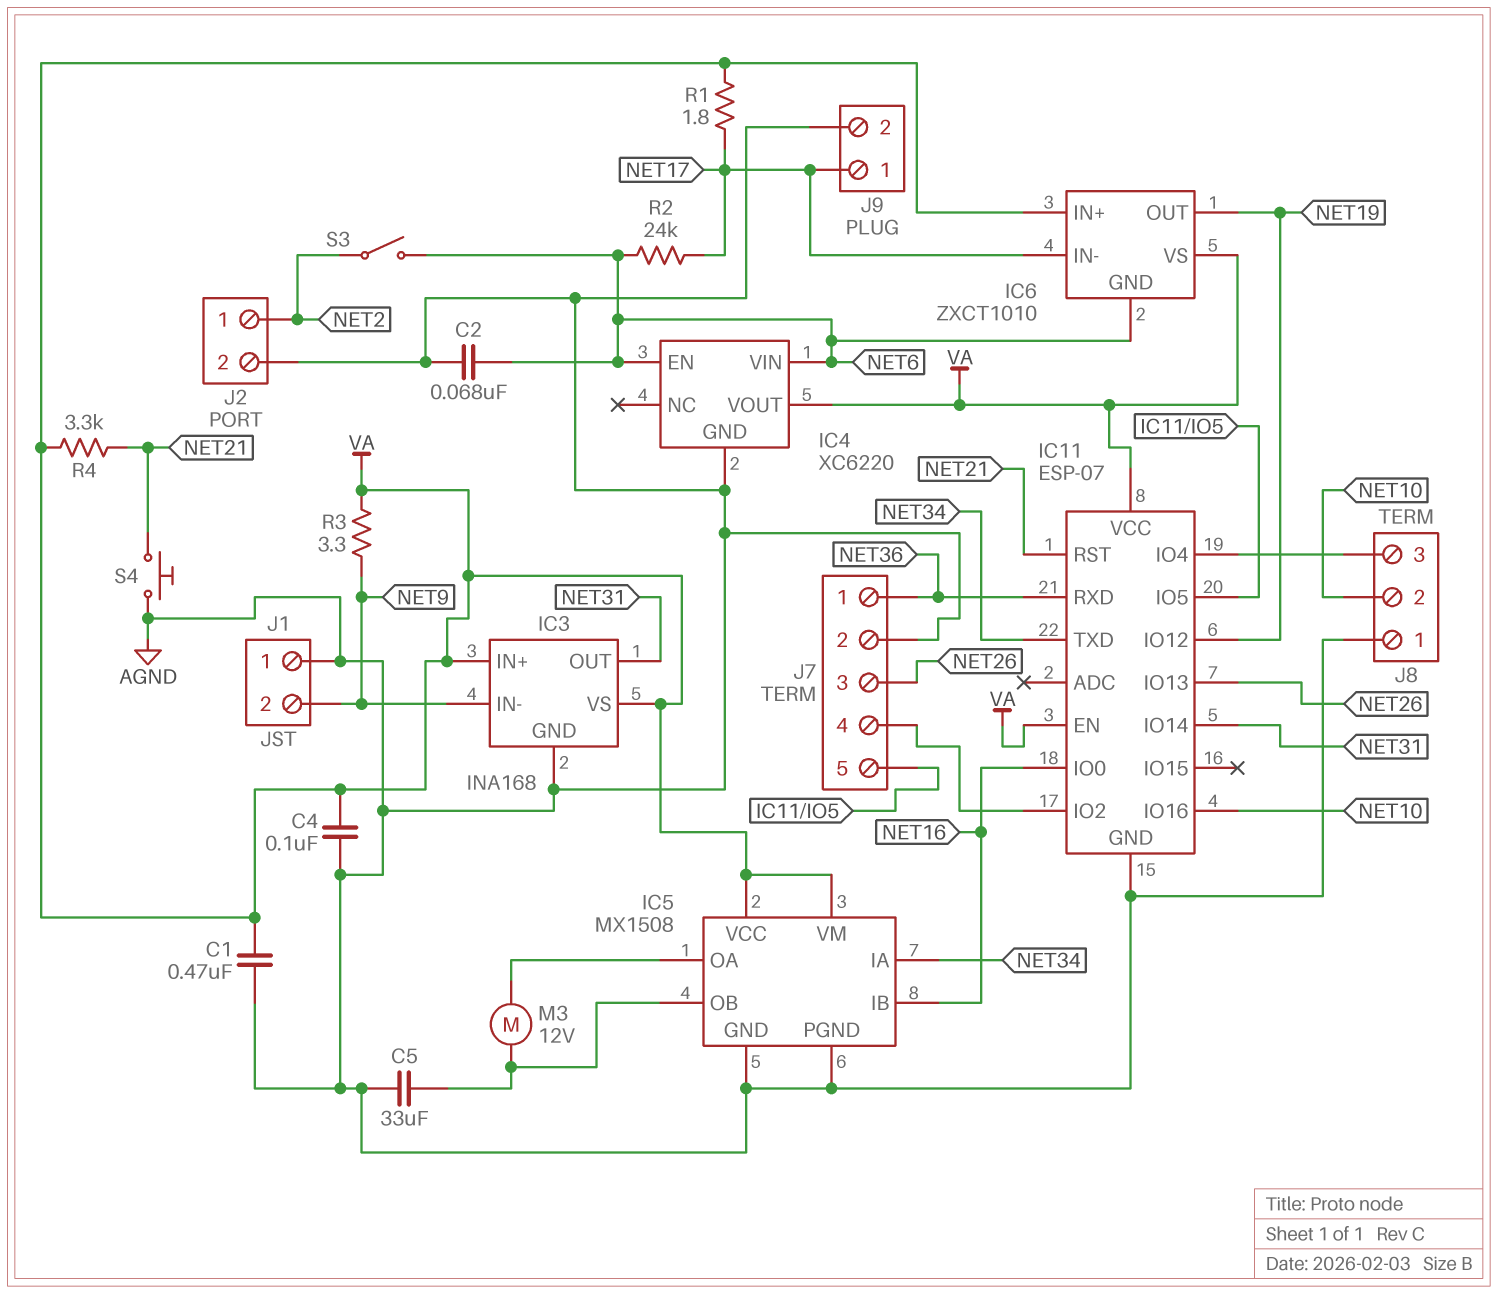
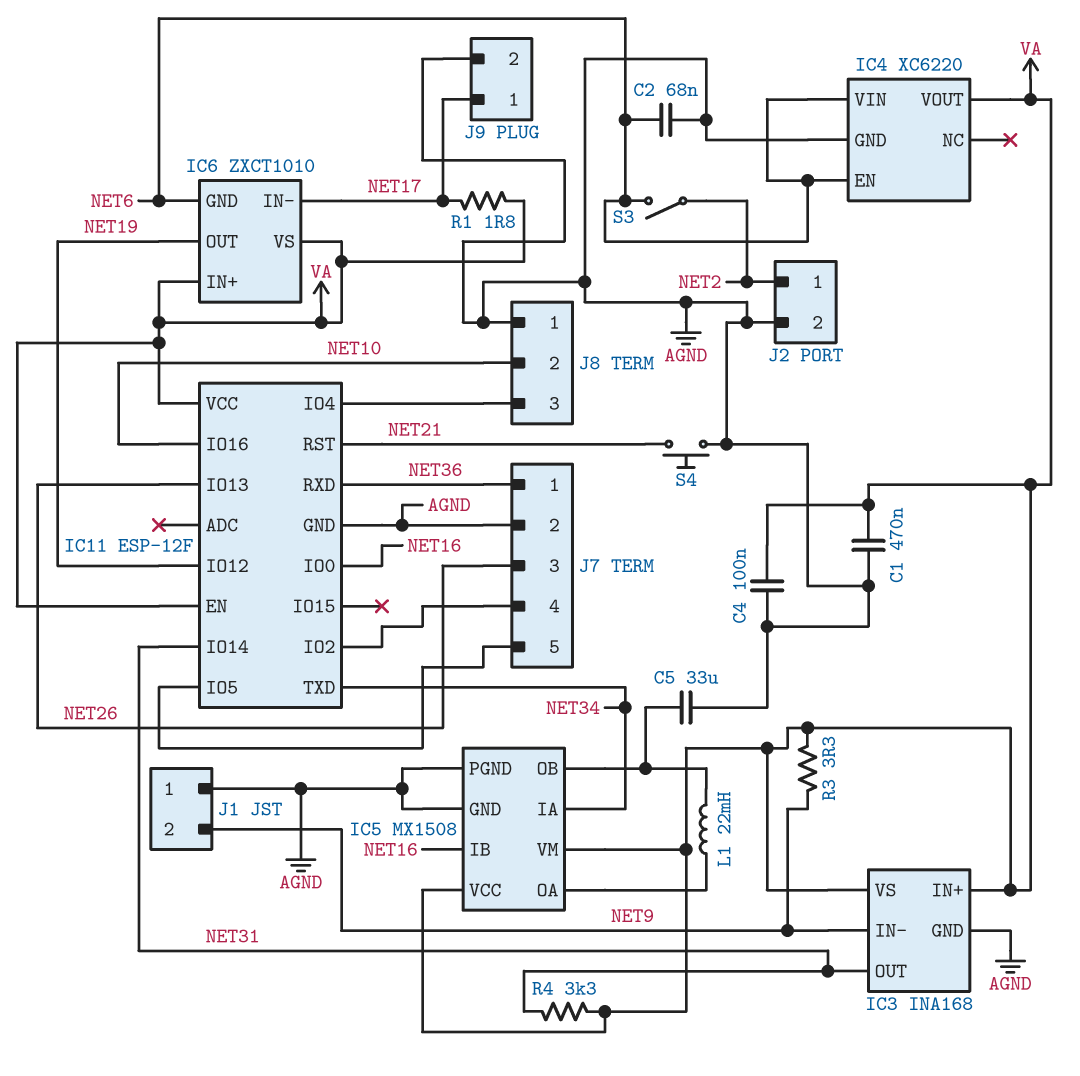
IC11: ESP-07 -> ESP-12F
L1: none -> 22mH (IC5/OA, IC5/OB)
M3: motor 12V (IC5/OA, IC5/OB) -> none
R2: 24k (NET6, NET17) -> none
R4: 3.3k (NET21, VA) -> 3.3k (NET31, VA)

